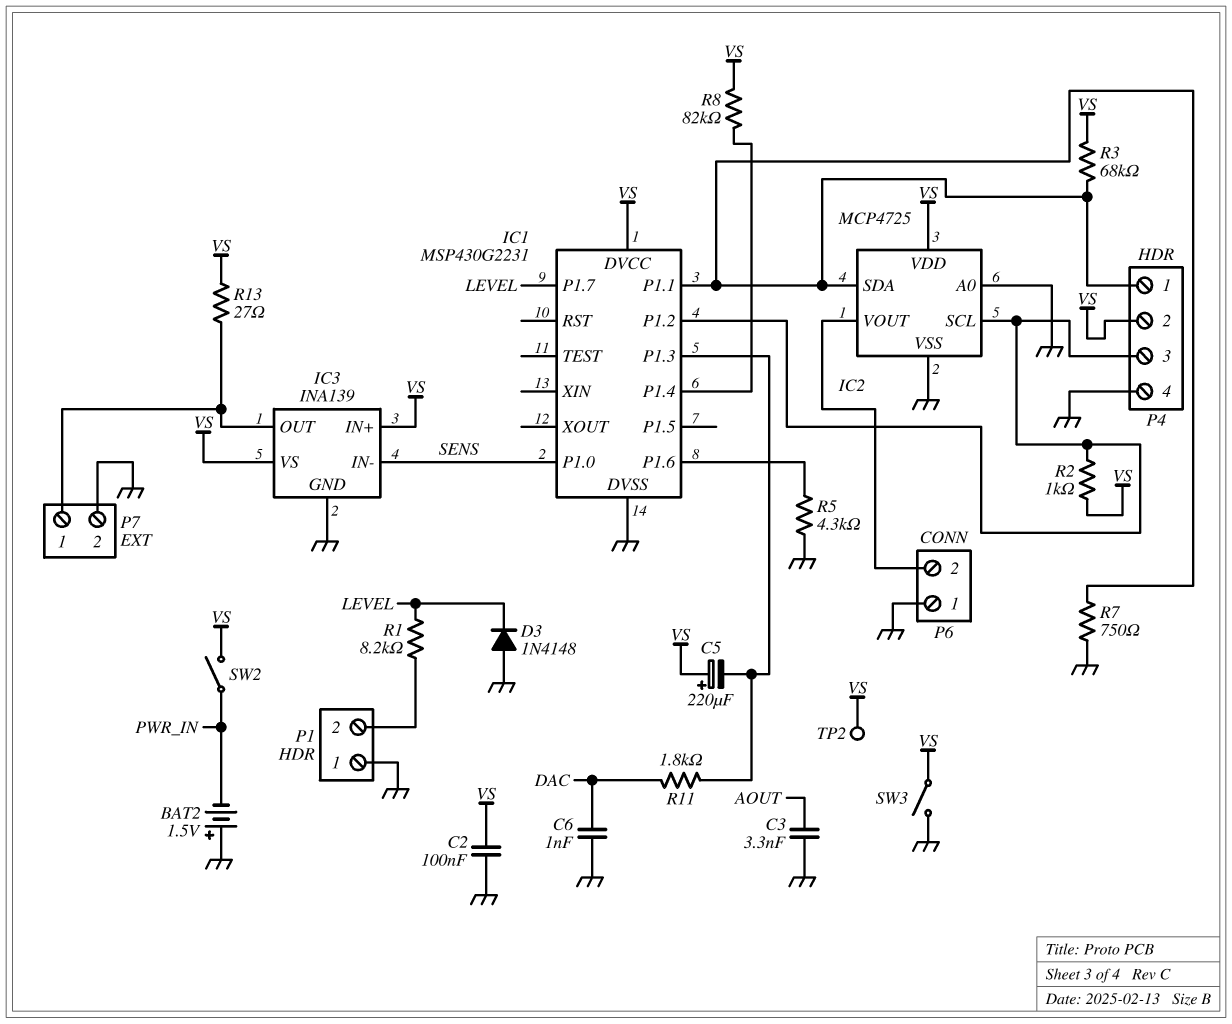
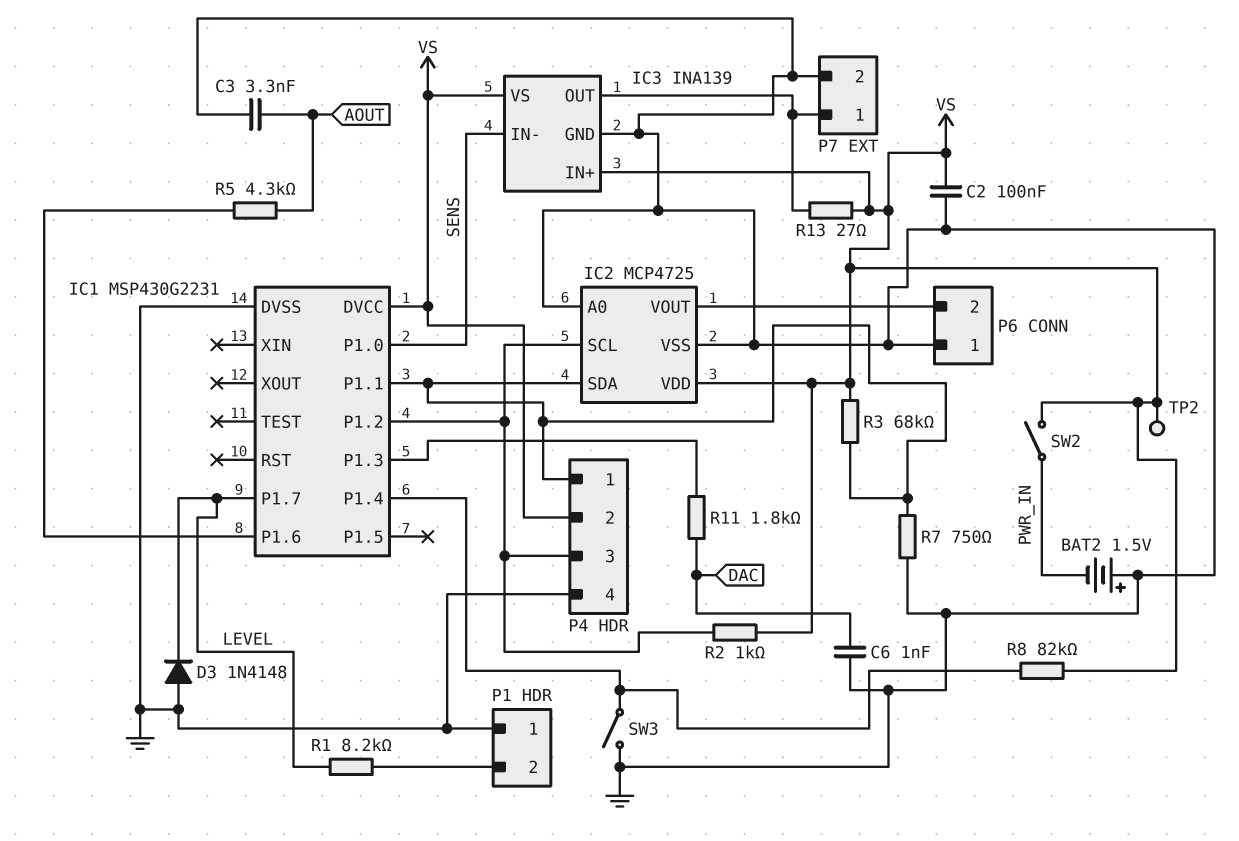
C5: 220uF (plus VS, minus IC1/P1.3) -> none
R5: 4.3k (GND, IC1/P1.6) -> 4.3k (AOUT, IC1/P1.6)
SW3: switch (GND, VS) -> switch (GND, IC1/P1.4)

